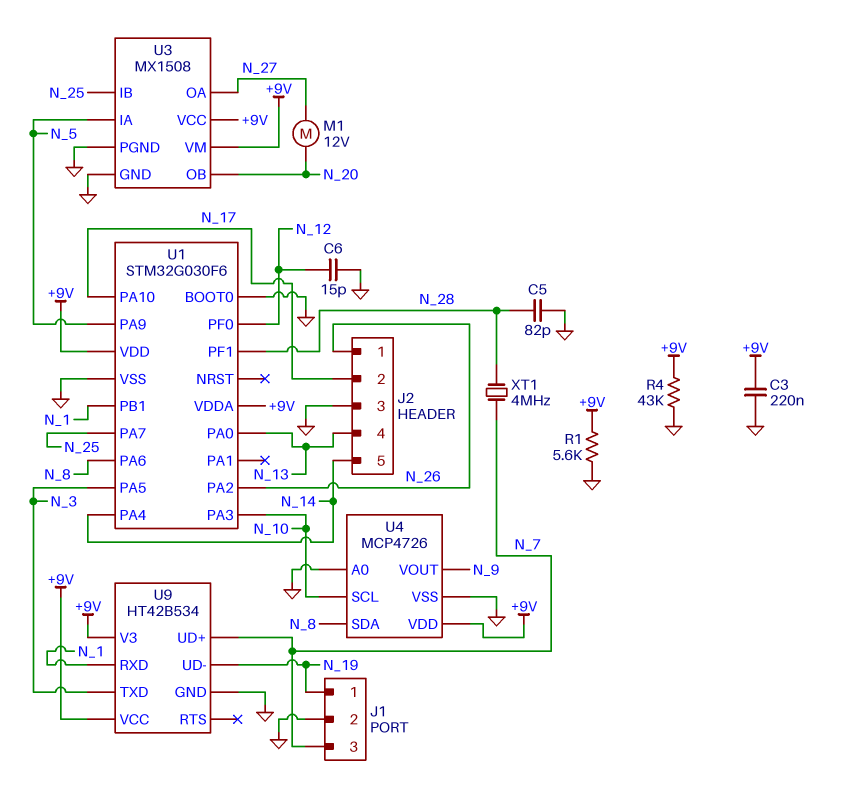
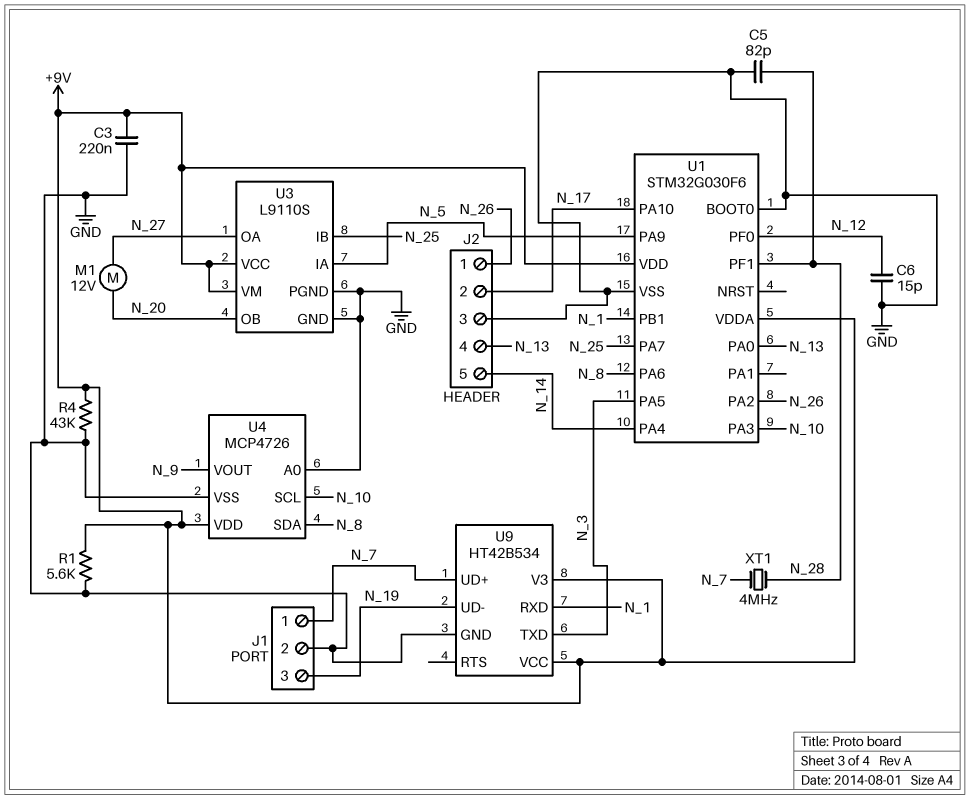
J1 pin 1: N_19 -> N_7
J1 pin 3: N_7 -> N_19
U3: MX1508 -> L9110S

